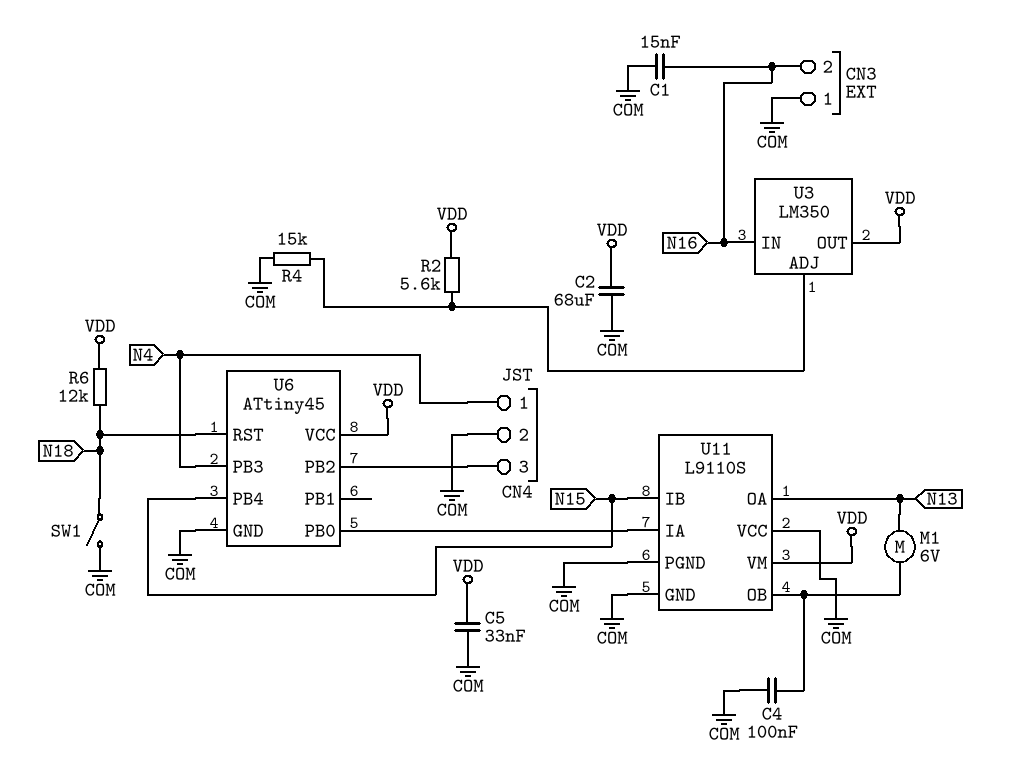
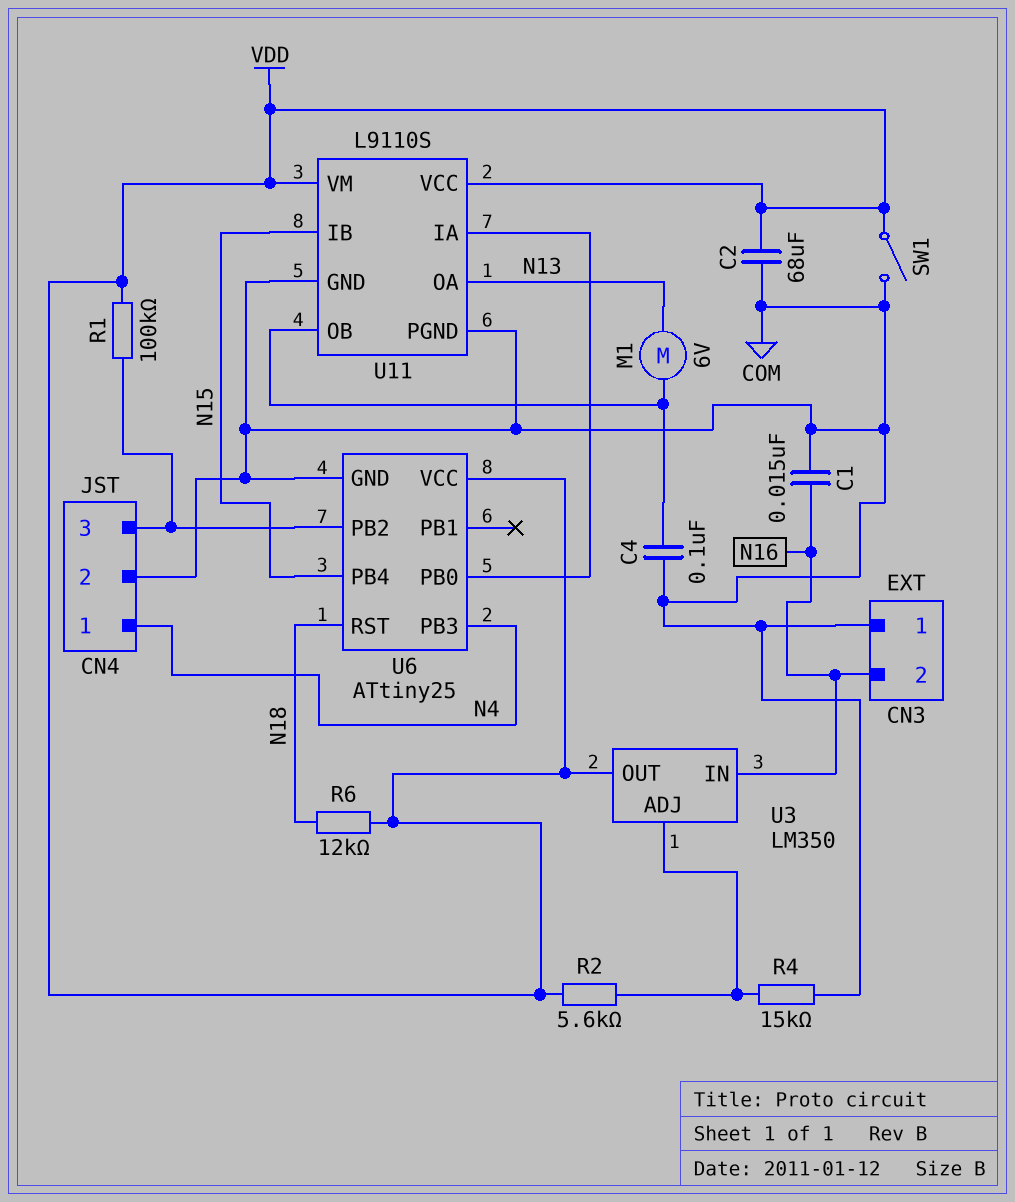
C5: 33nF (COM, VDD) -> none
R1: none -> 100k (CN4/3, VDD)
SW1: switch (COM, N18) -> switch (COM, VDD)
U6: ATtiny45 -> ATtiny25
U11 pin VCC: COM -> VDD

